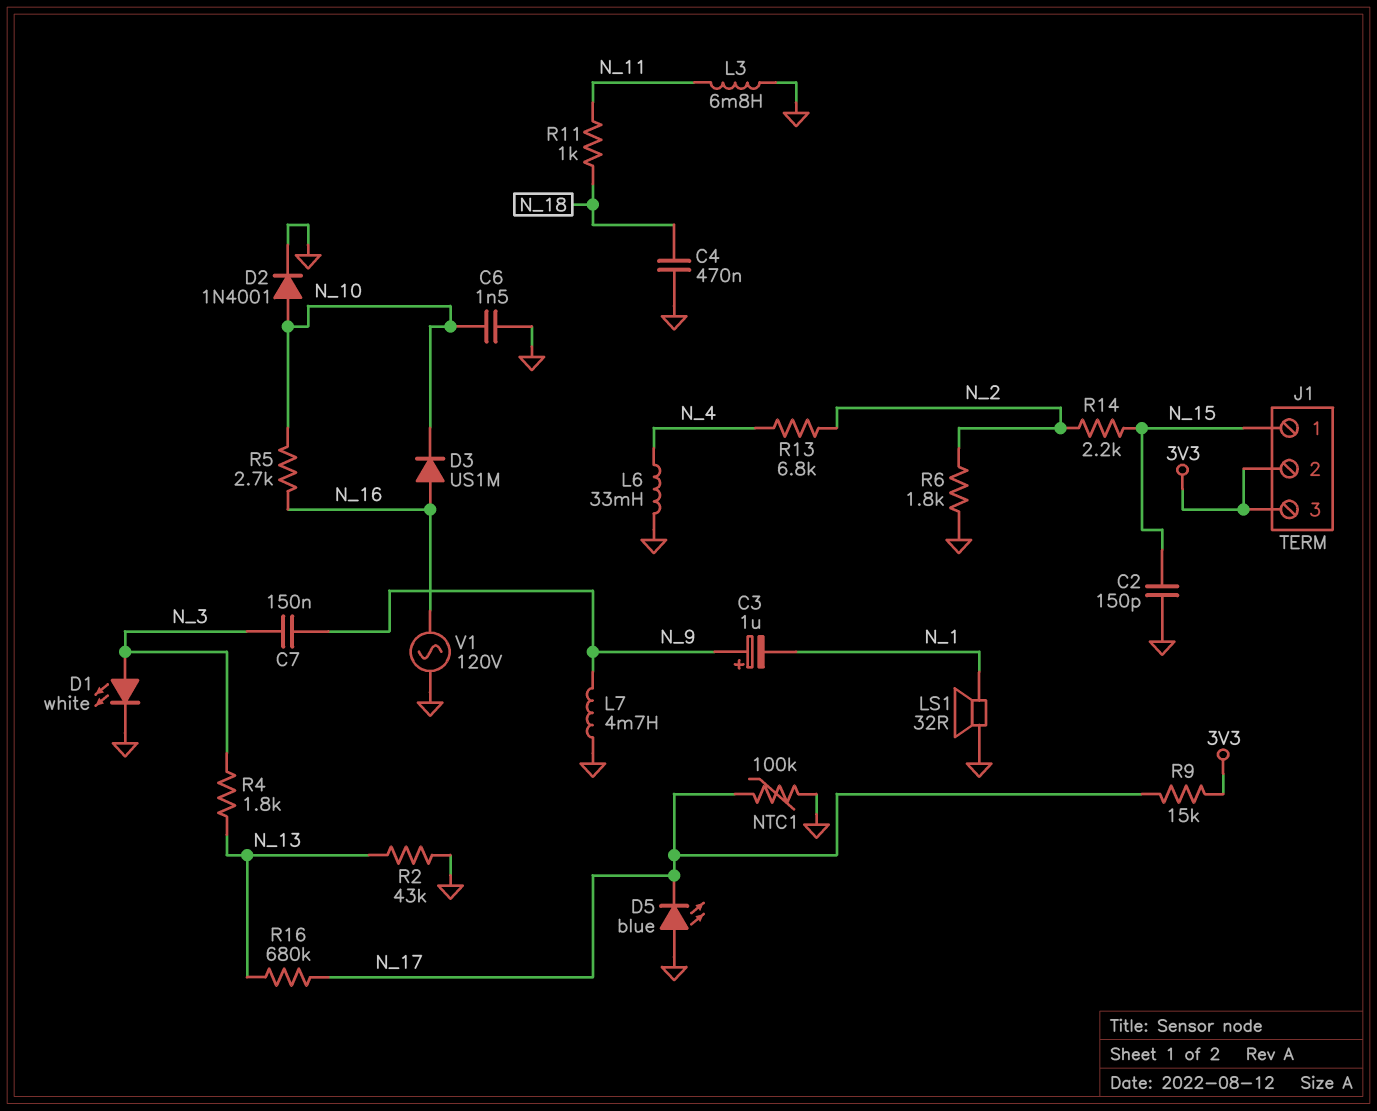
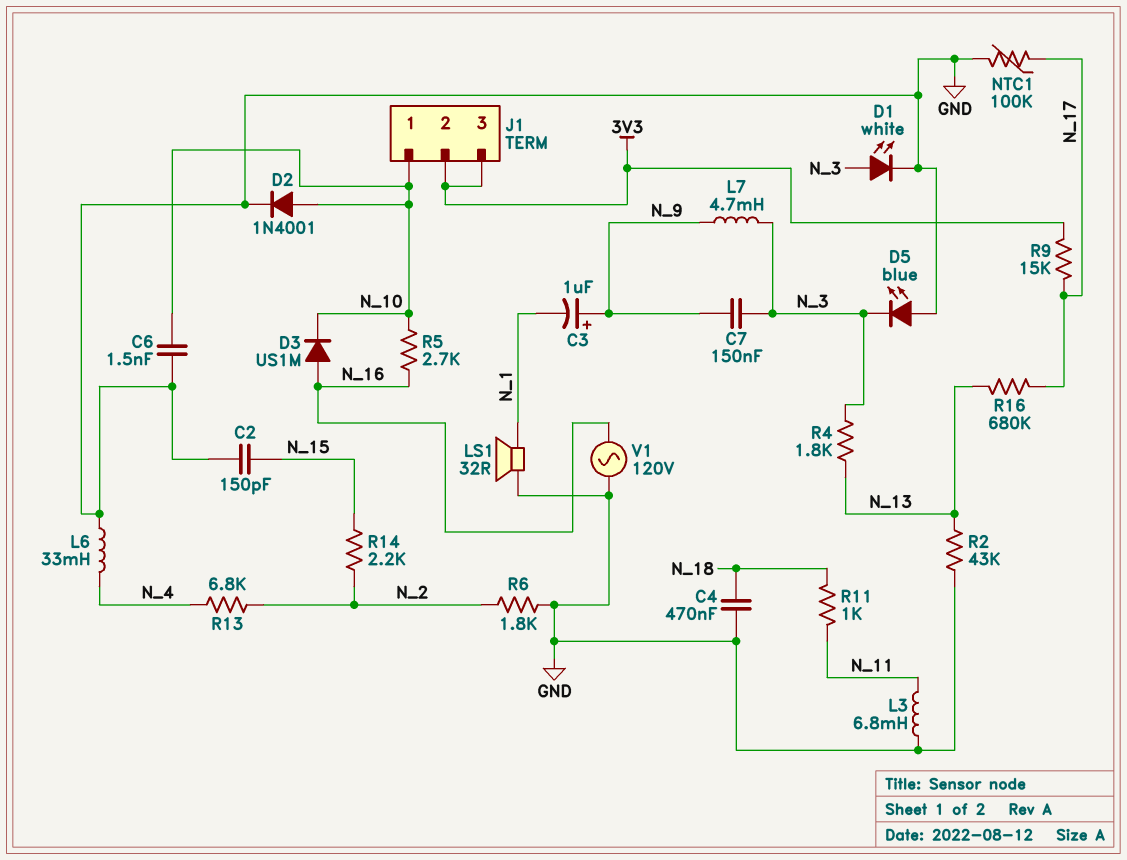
D5: LED blue (A GND, K N_17) -> LED blue (A GND, K N_3)
J1 pin 1: N_15 -> N_10
L7: 4.7mH (GND, N_9) -> 4.7mH (N_3, N_9)

